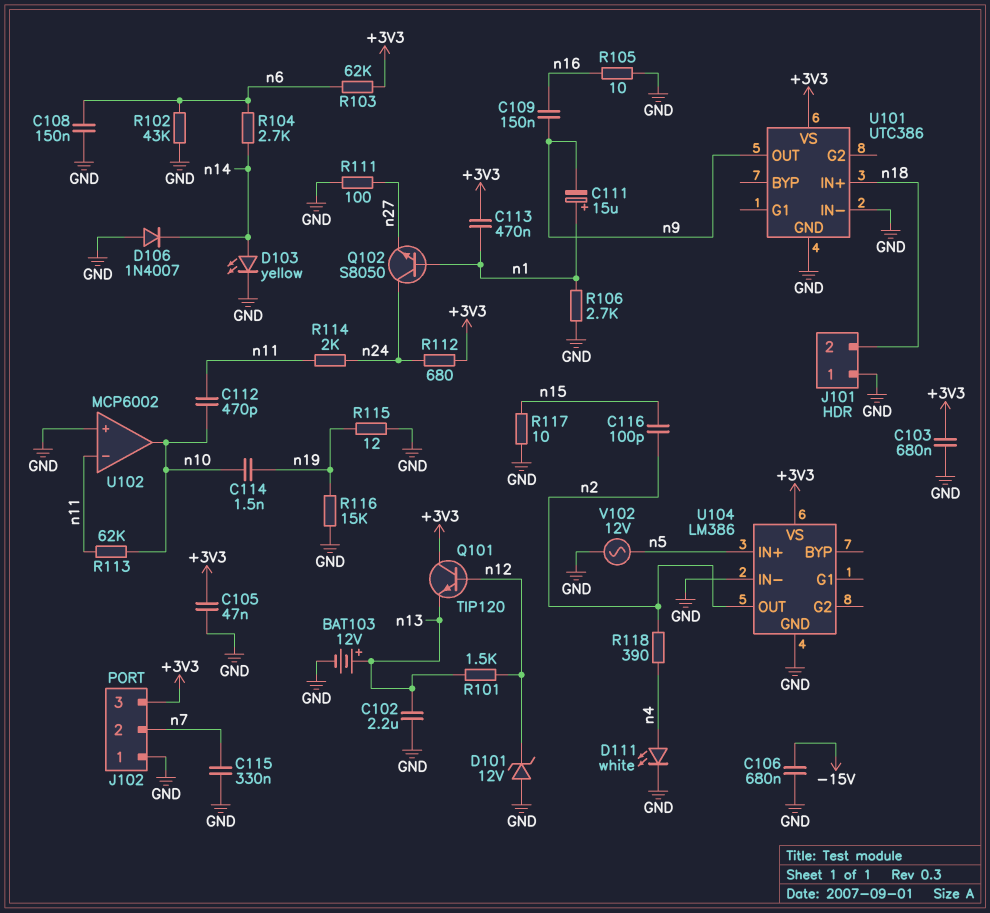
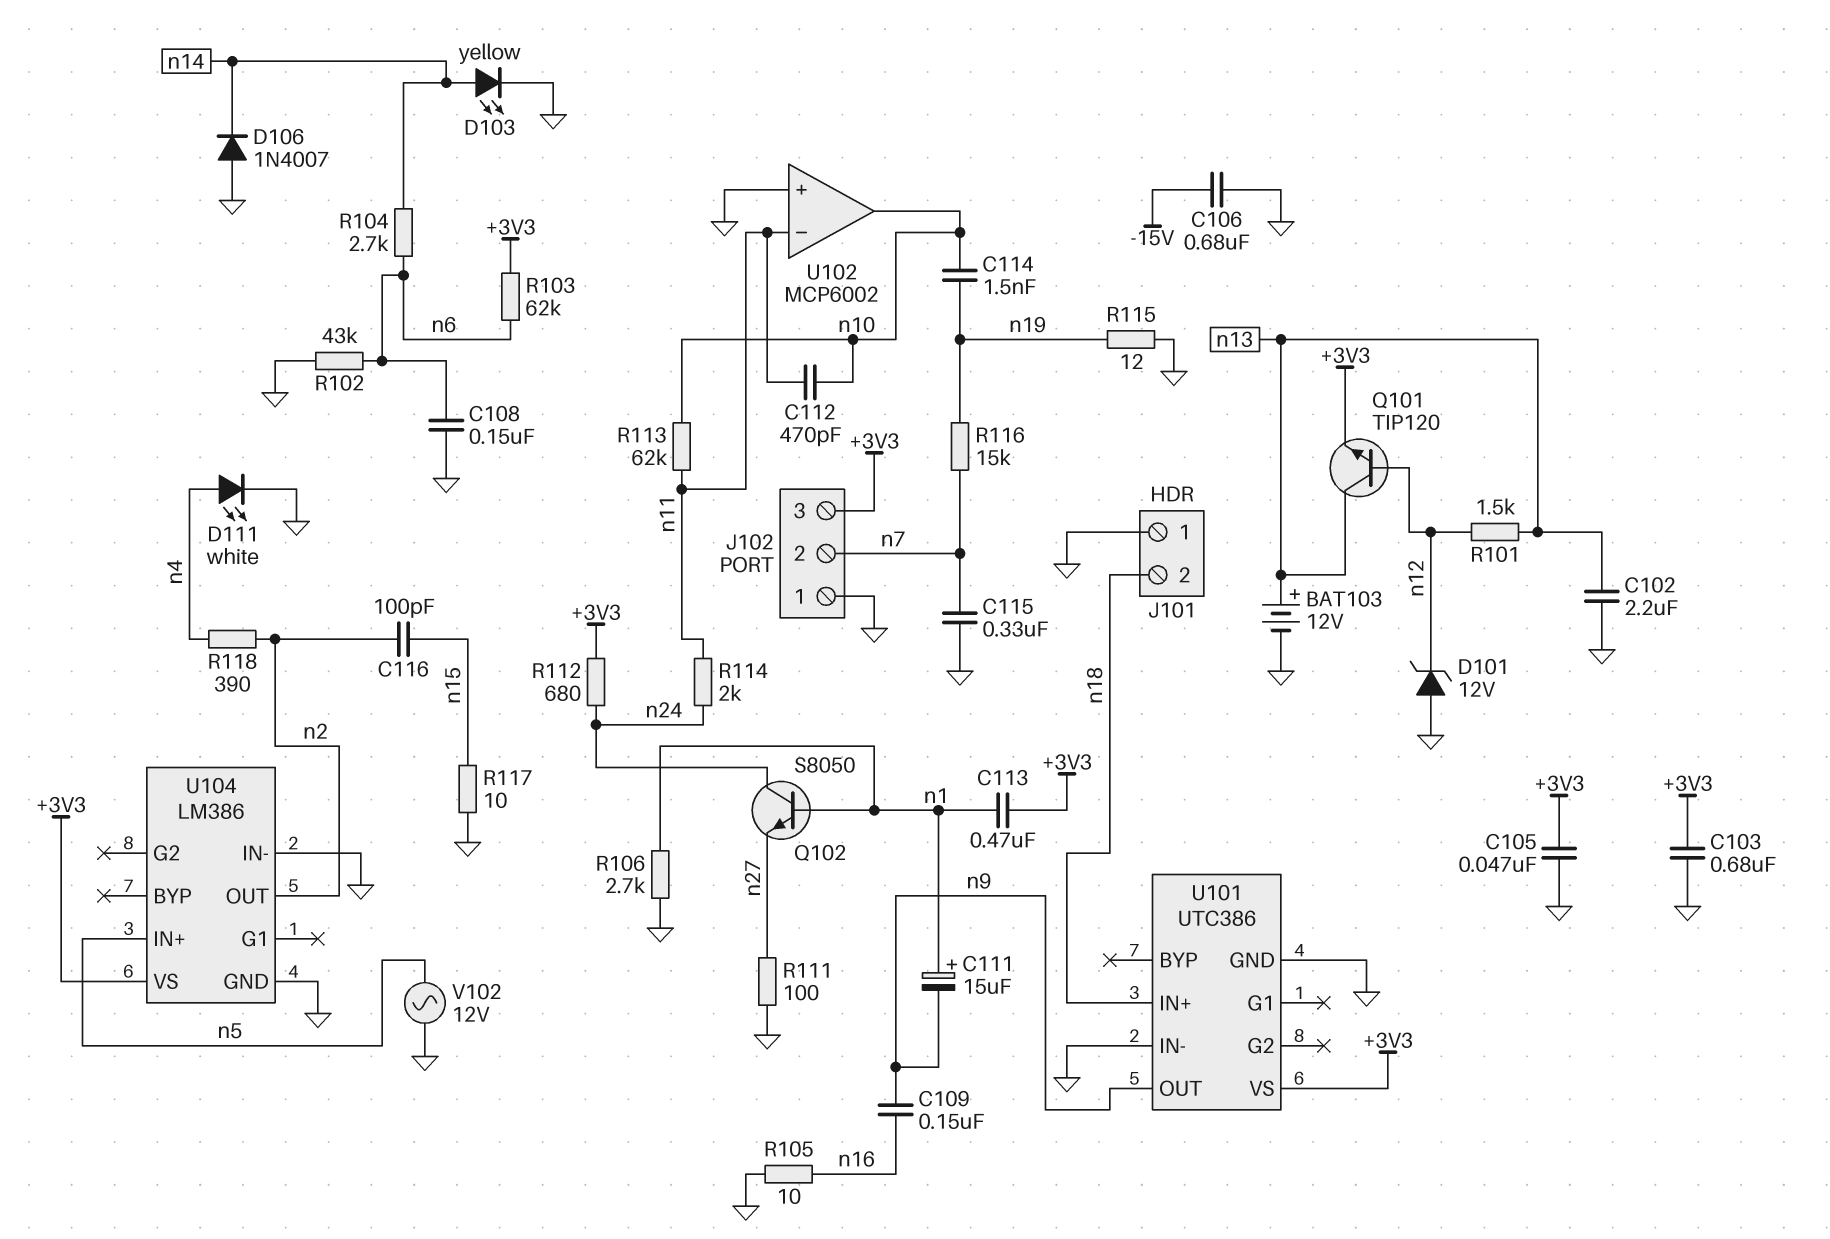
Q101: NPN TIP120 (B n12, C +3V3, E n13) -> NPN TIP120 (B n12, C n13, E +3V3)
R116: 15k (GND, n19) -> 15k (n7, n19)

